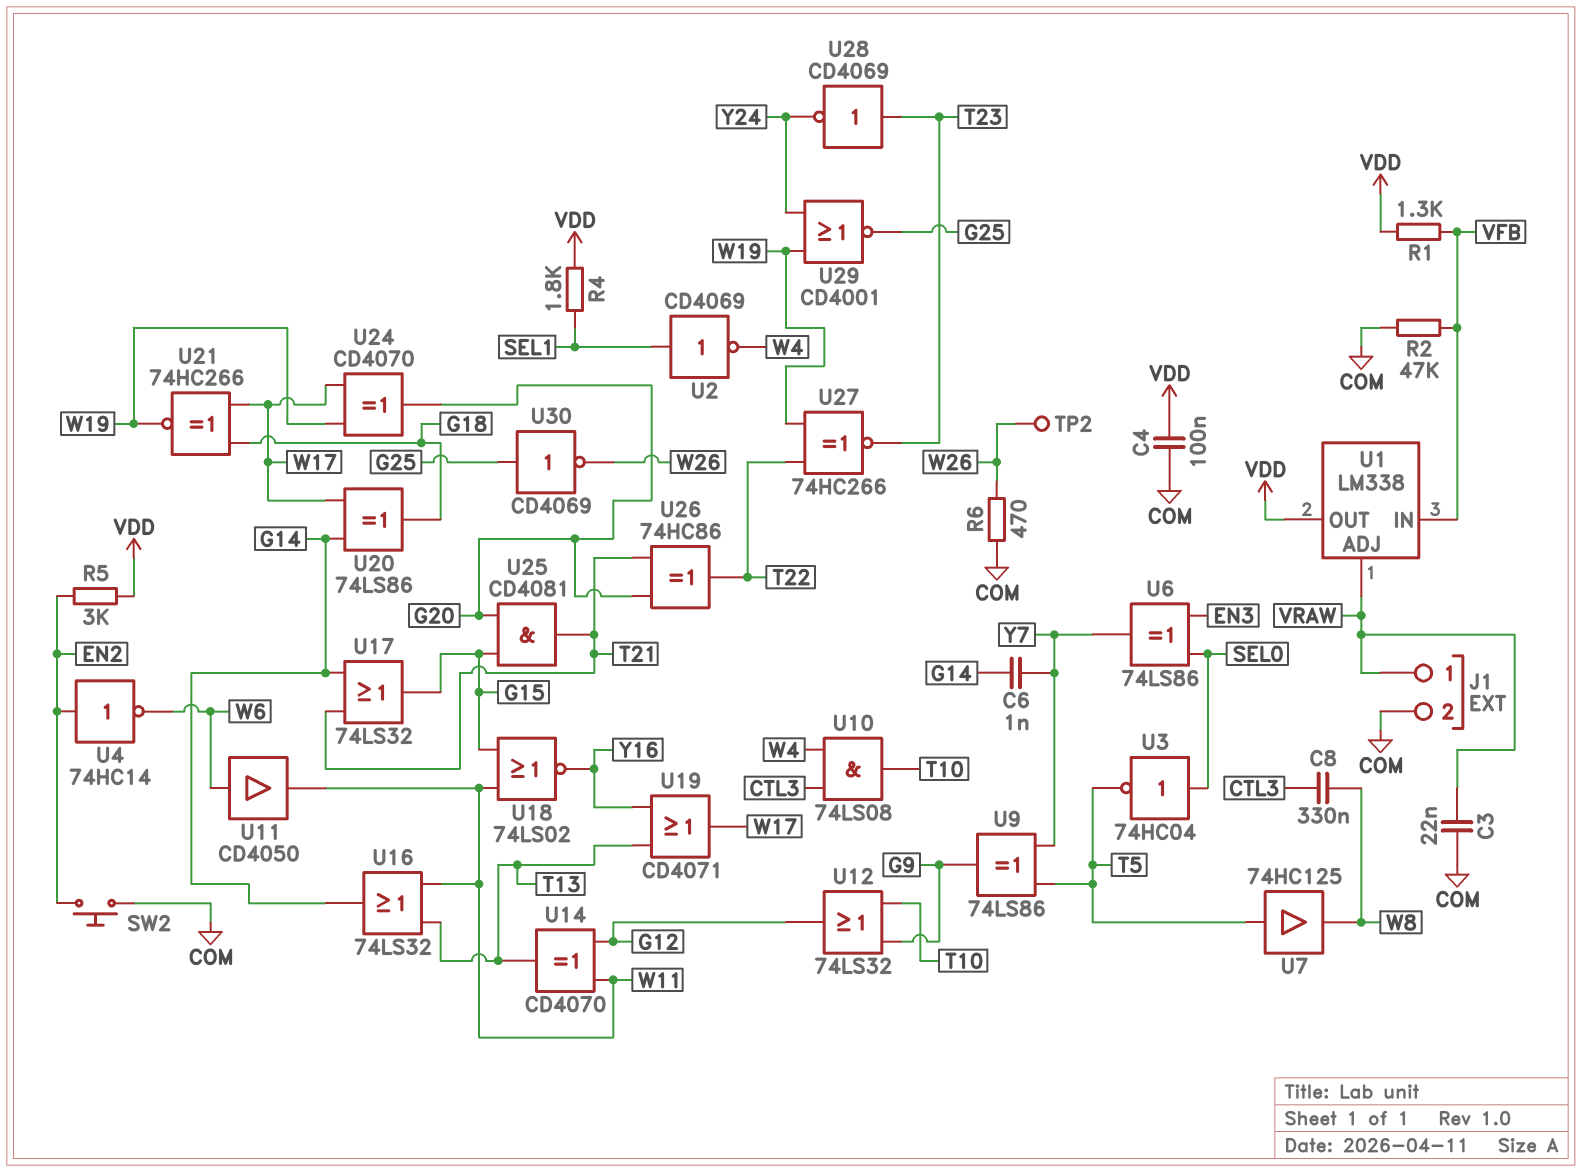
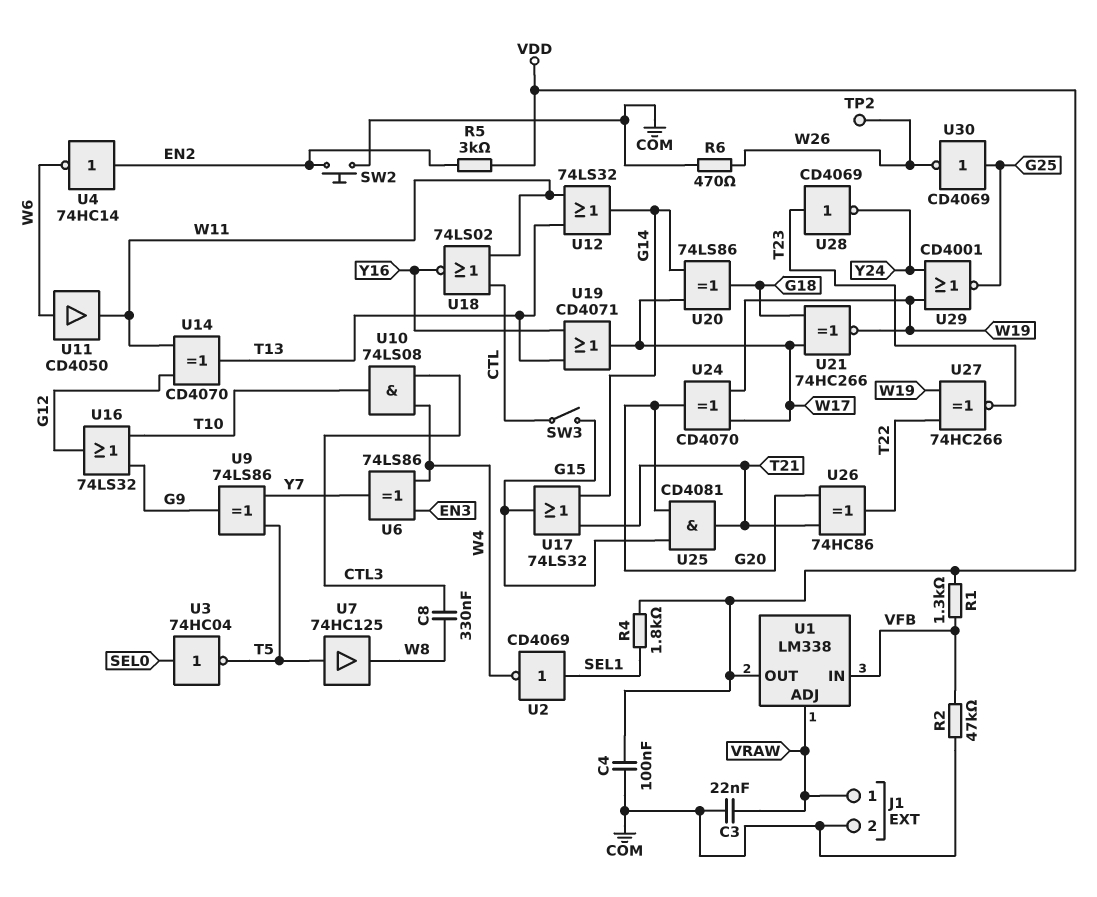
C6: 1nF (G14, Y7) -> none
SW3: none -> switch (CTL, G15)
U6: XOR 74LS86 (in EN3, in SEL0, out Y7) -> XOR 74LS86 (in EN3, in W4, out Y7)
U12: OR 74LS32 (in G9, in T10, out G12) -> OR 74LS32 (in T13, in W11, out G14)
U16: OR 74LS32 (in T13, in W11, out G14) -> OR 74LS32 (in G9, in T10, out G12)
U18: NOR 74LS02 (in G15, in W11, out Y16) -> NOR 74LS02 (in CTL, in W11, out Y16)

